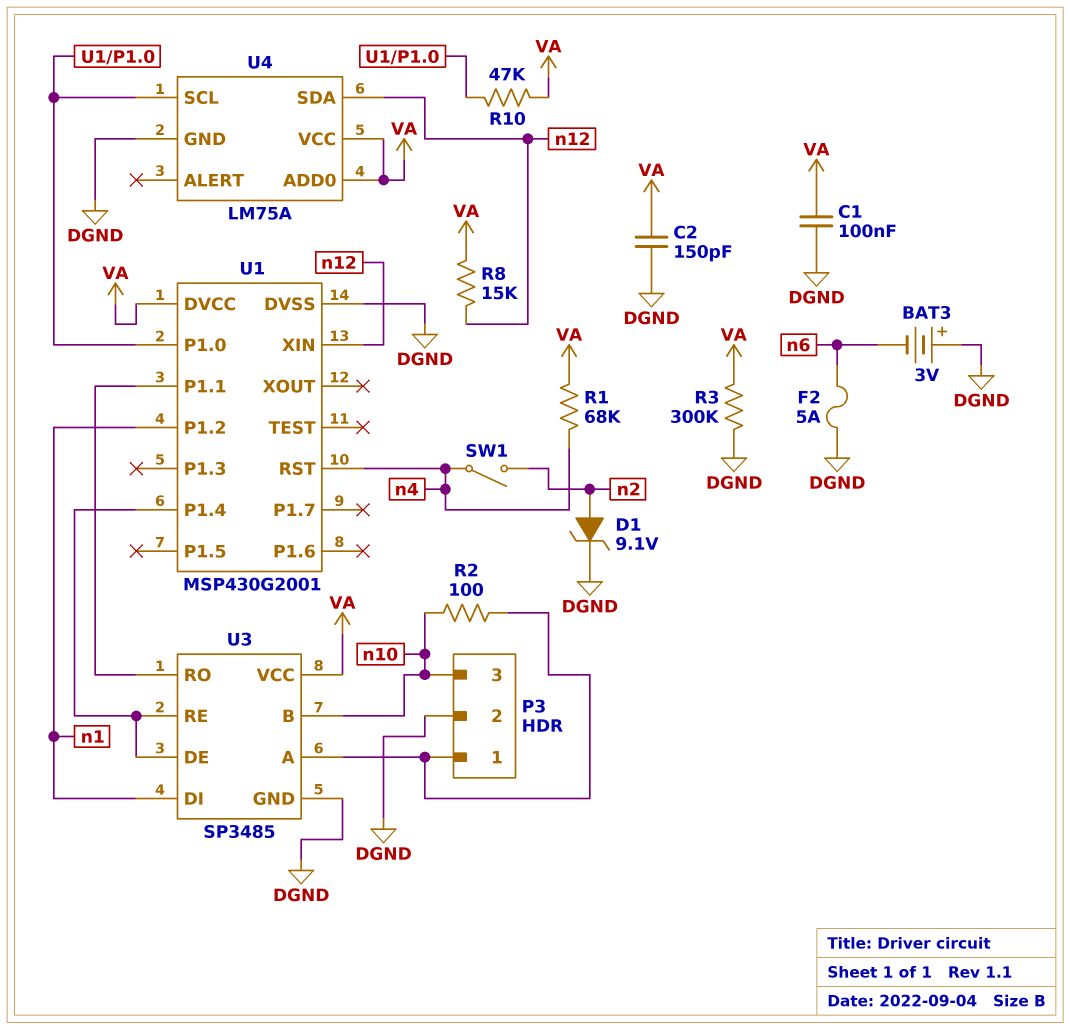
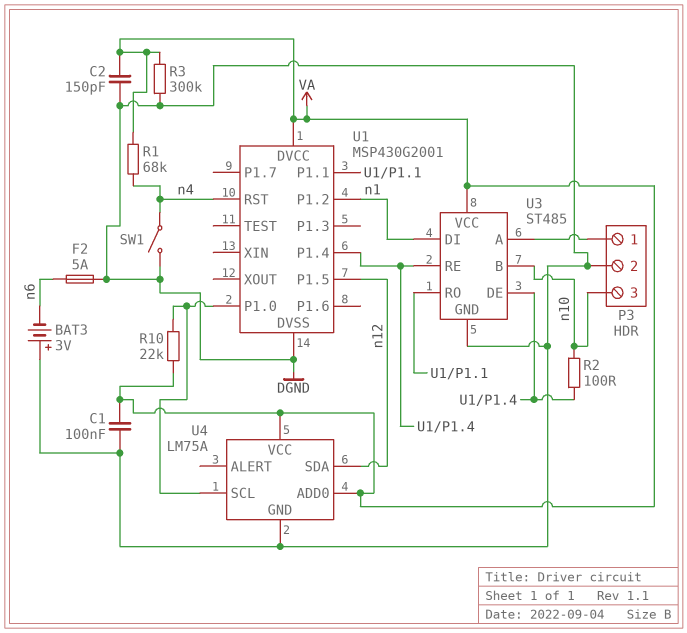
D1: zener 9.1V (A n2, K DGND) -> none
R2: 100 (P3/1, n10) -> 100 (U1/P1.4, n10)
R8: 15k (VA, n12) -> none
R10: 47k (U1/P1.0, VA) -> 22k (U1/P1.0, VA)
SW1: switch (n2, n4) -> switch (DGND, n4)
U1 pin P1.5: none -> n12
U1 pin XIN: n12 -> none
U3: SP3485 -> ST485

